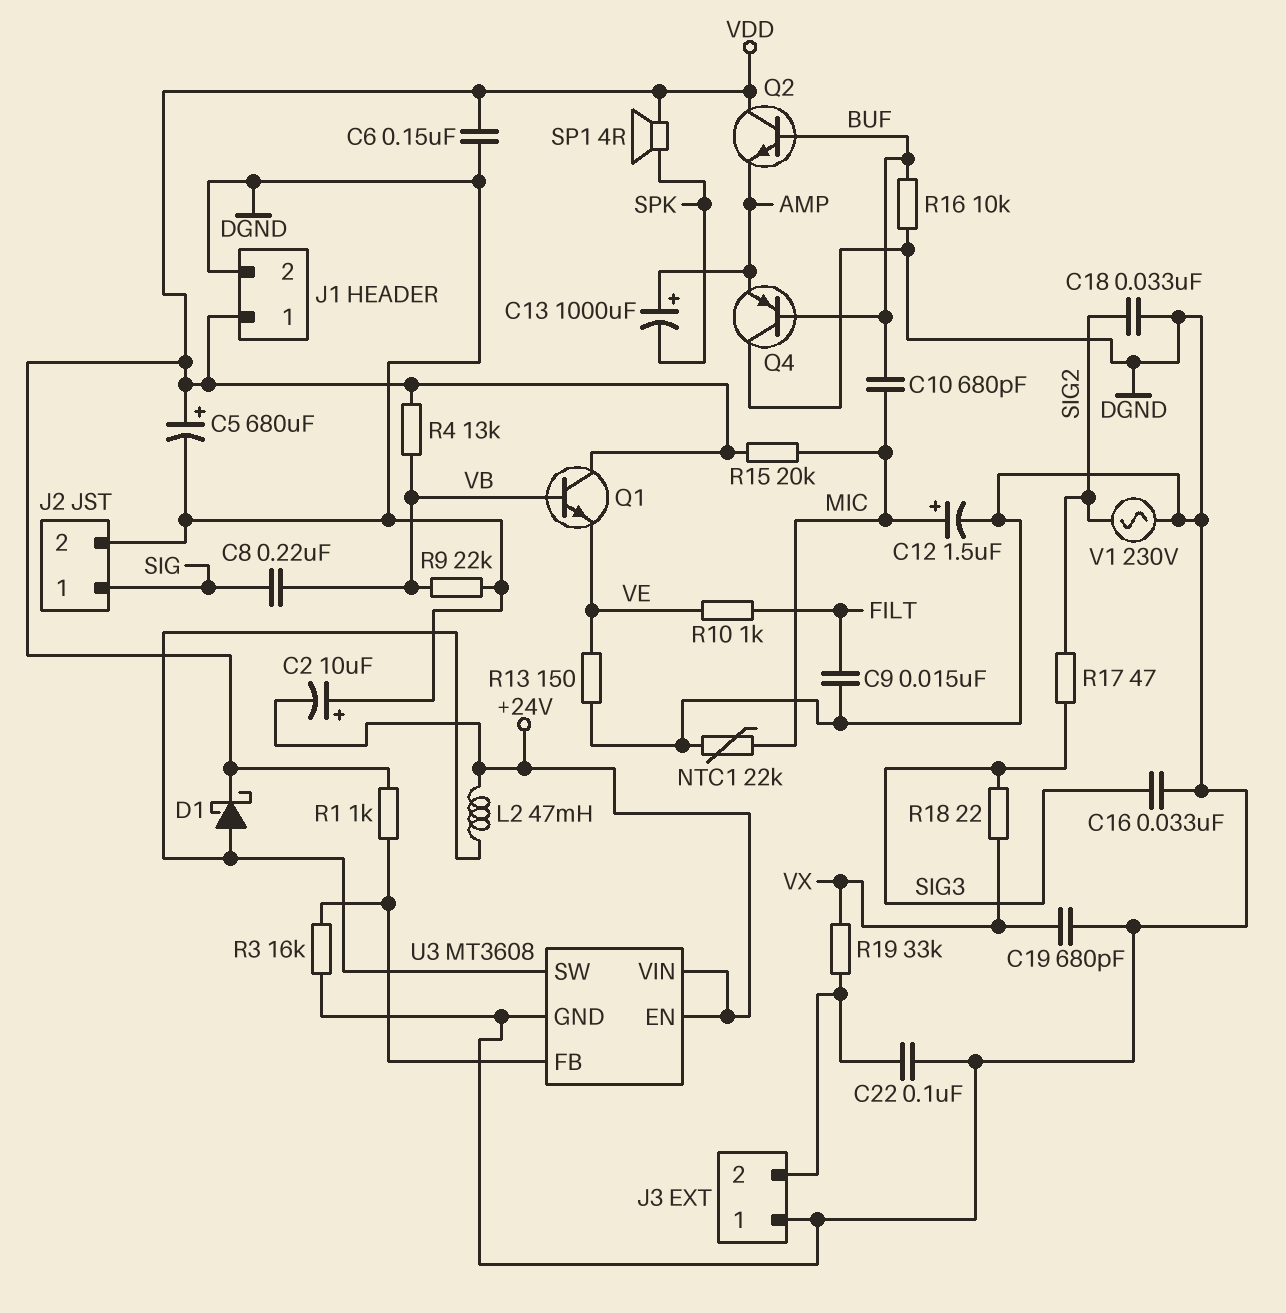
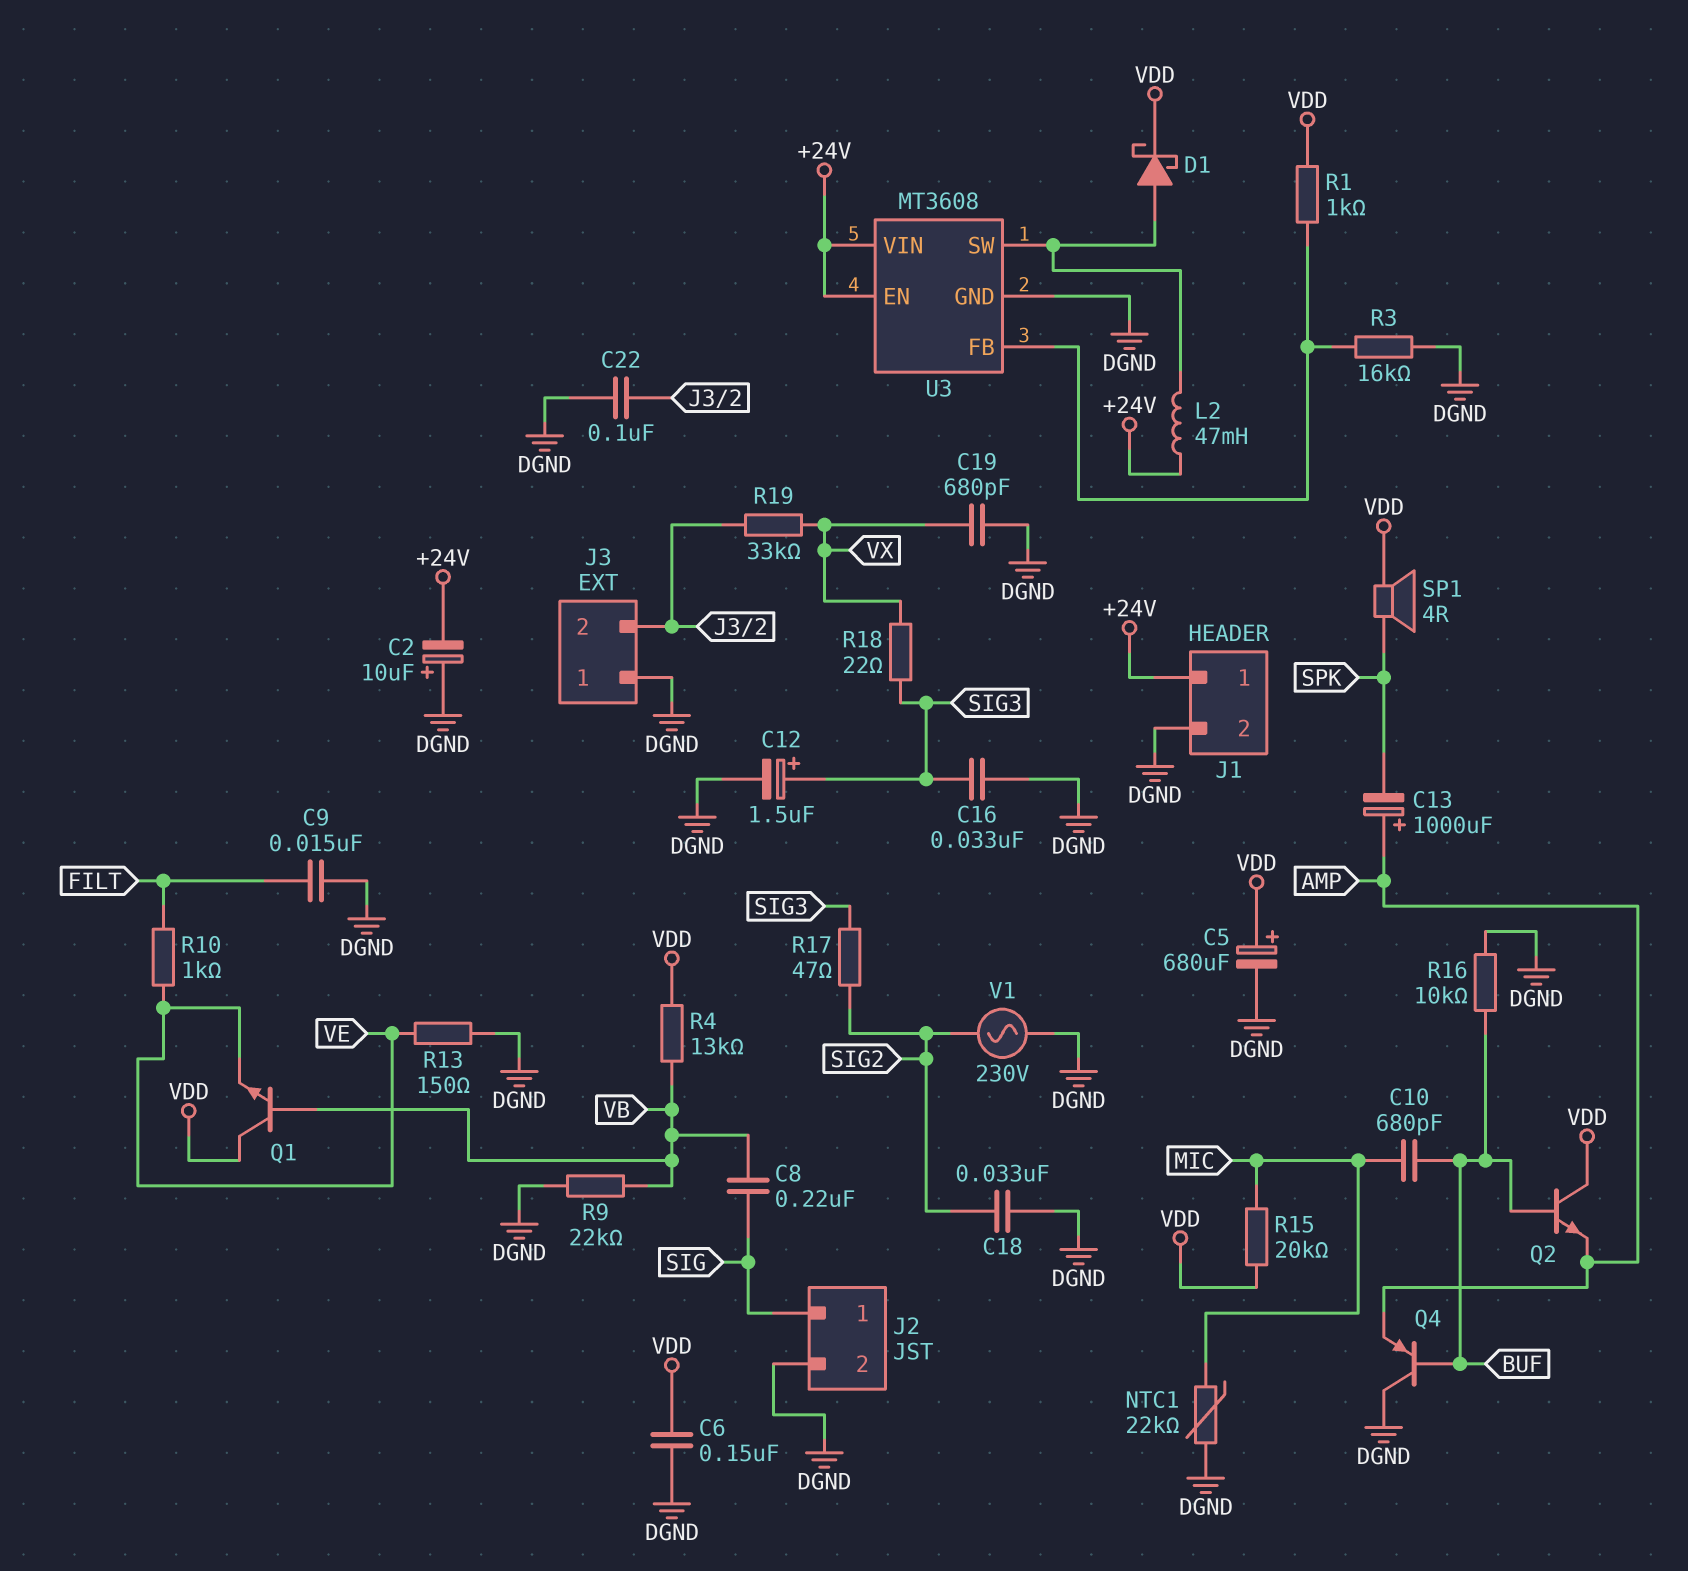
C12: 1.5uF (plus MIC, minus DGND) -> 1.5uF (plus SIG3, minus DGND)
J1 pin 1: VDD -> +24V

